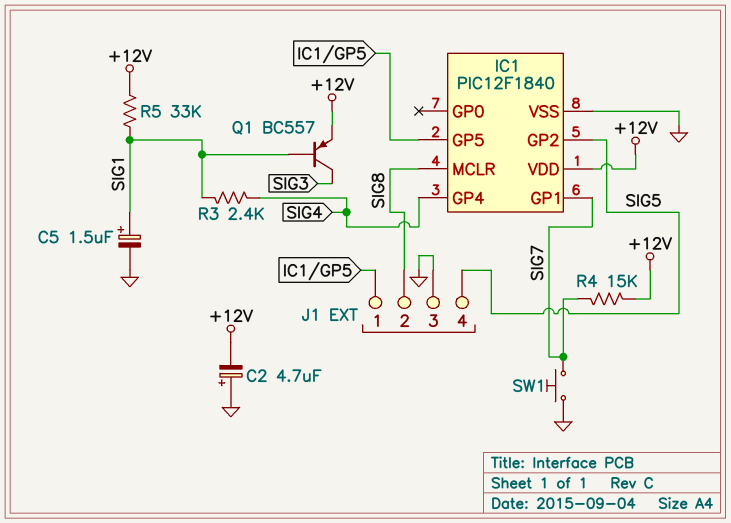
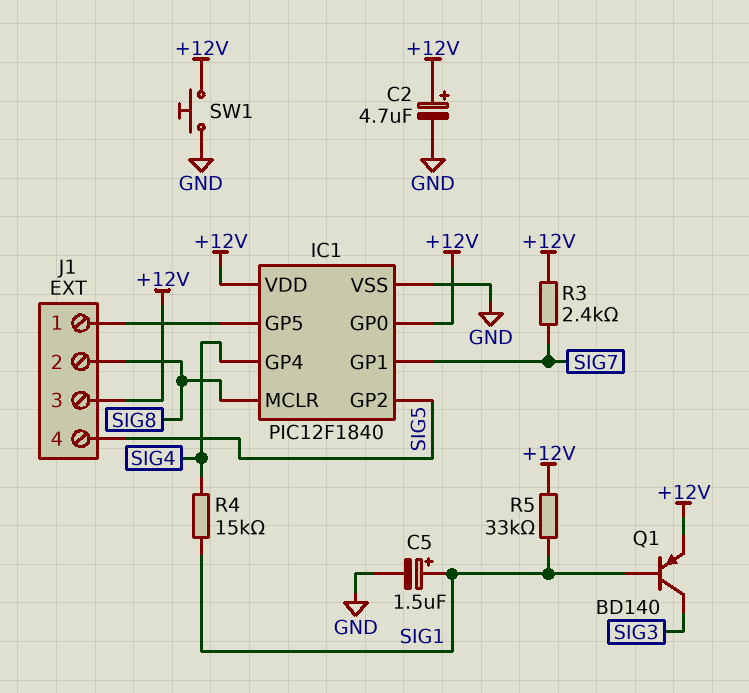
C2: 4.7uF (plus GND, minus +12V) -> 4.7uF (plus +12V, minus GND)
IC1 pin GP0: none -> +12V
J1 pin 3: GND -> +12V
Q1: PNP BC557 (B SIG1, C SIG3, E +12V) -> PNP BD140 (B SIG1, C SIG3, E +12V)
R3: 2.4k (SIG1, SIG4) -> 2.4k (+12V, SIG7)
R4: 15k (+12V, SIG7) -> 15k (SIG1, SIG4)
SW1: button (GND, SIG7) -> button (+12V, GND)

